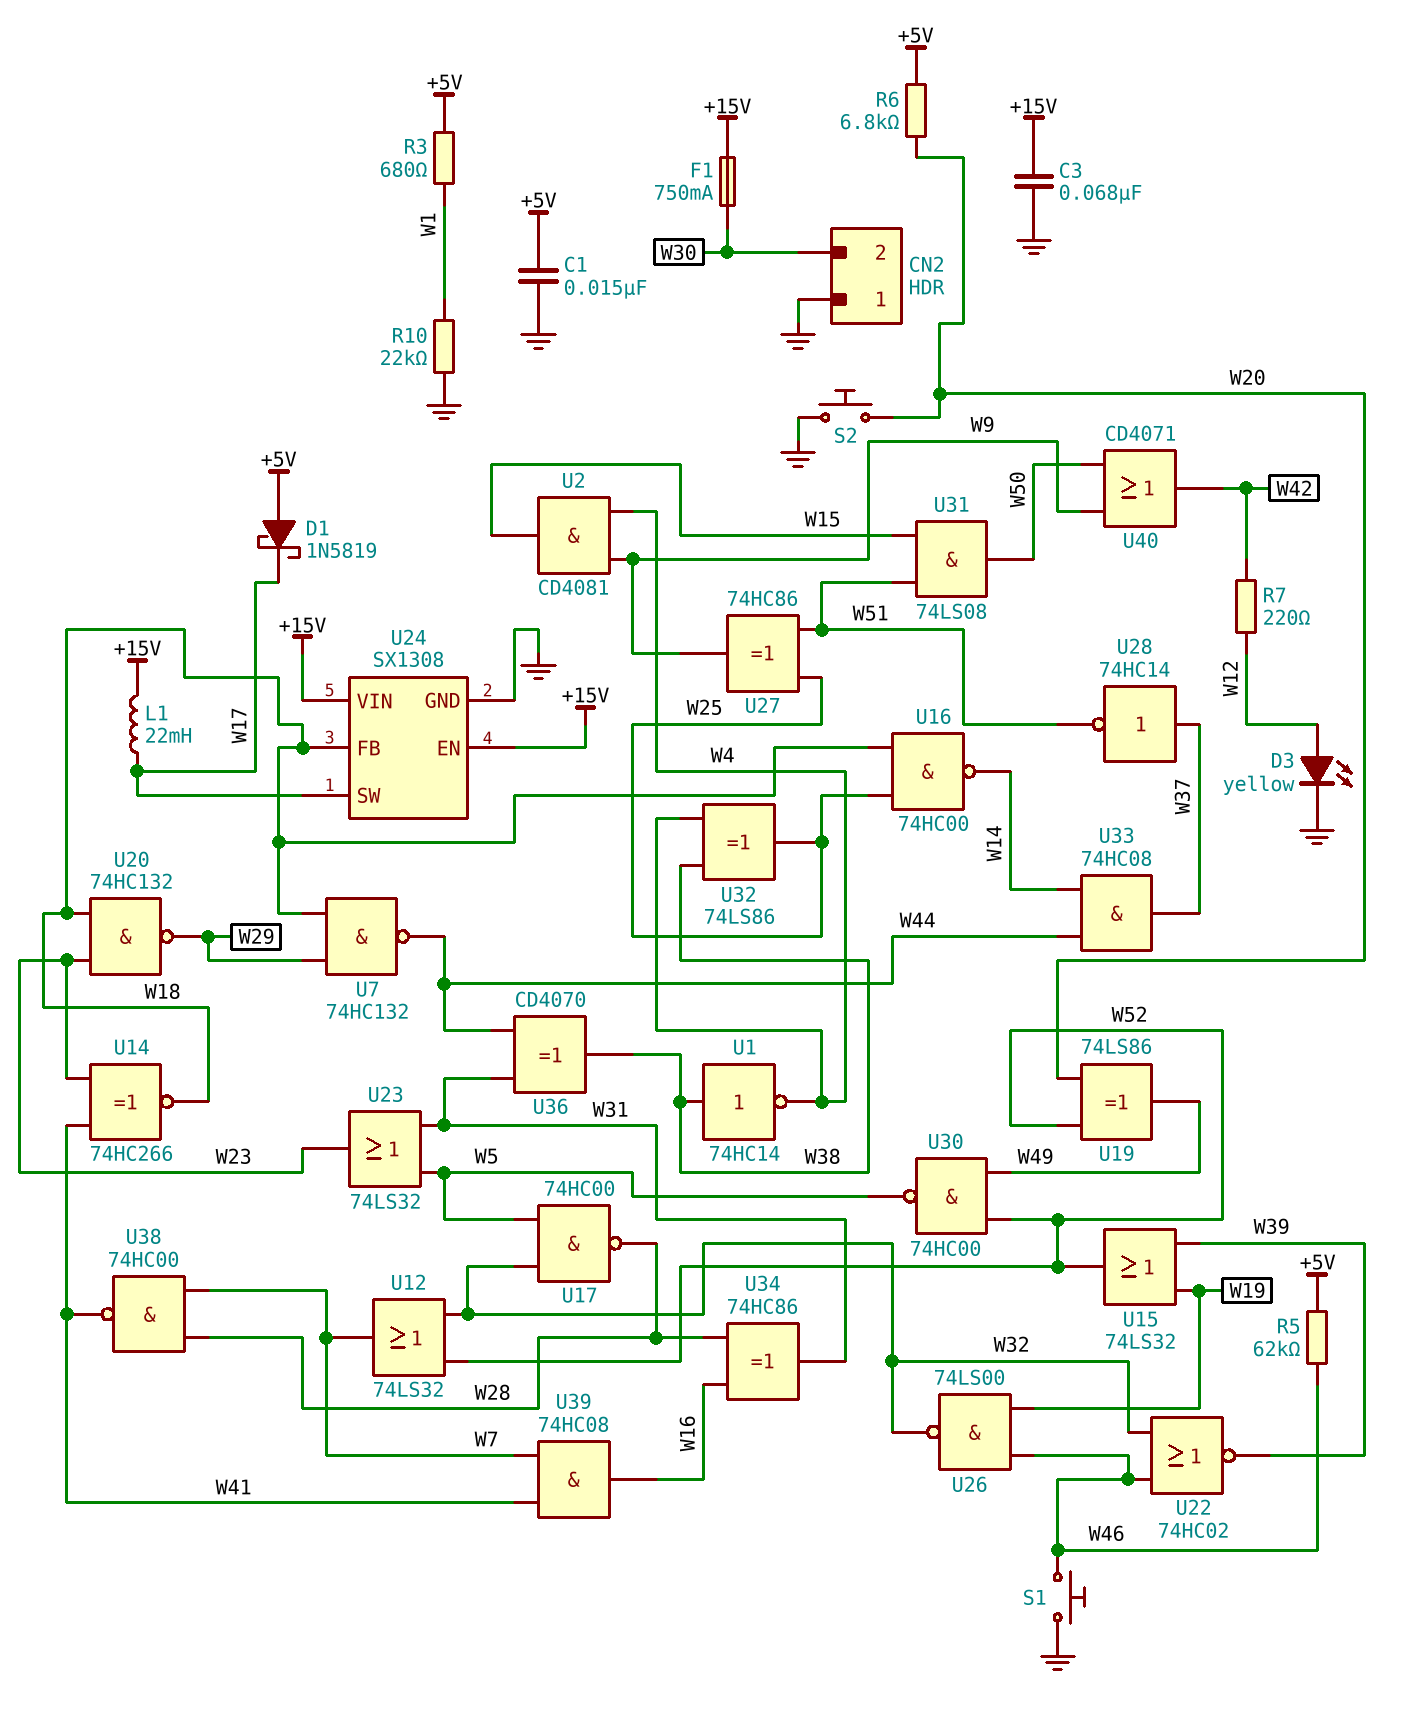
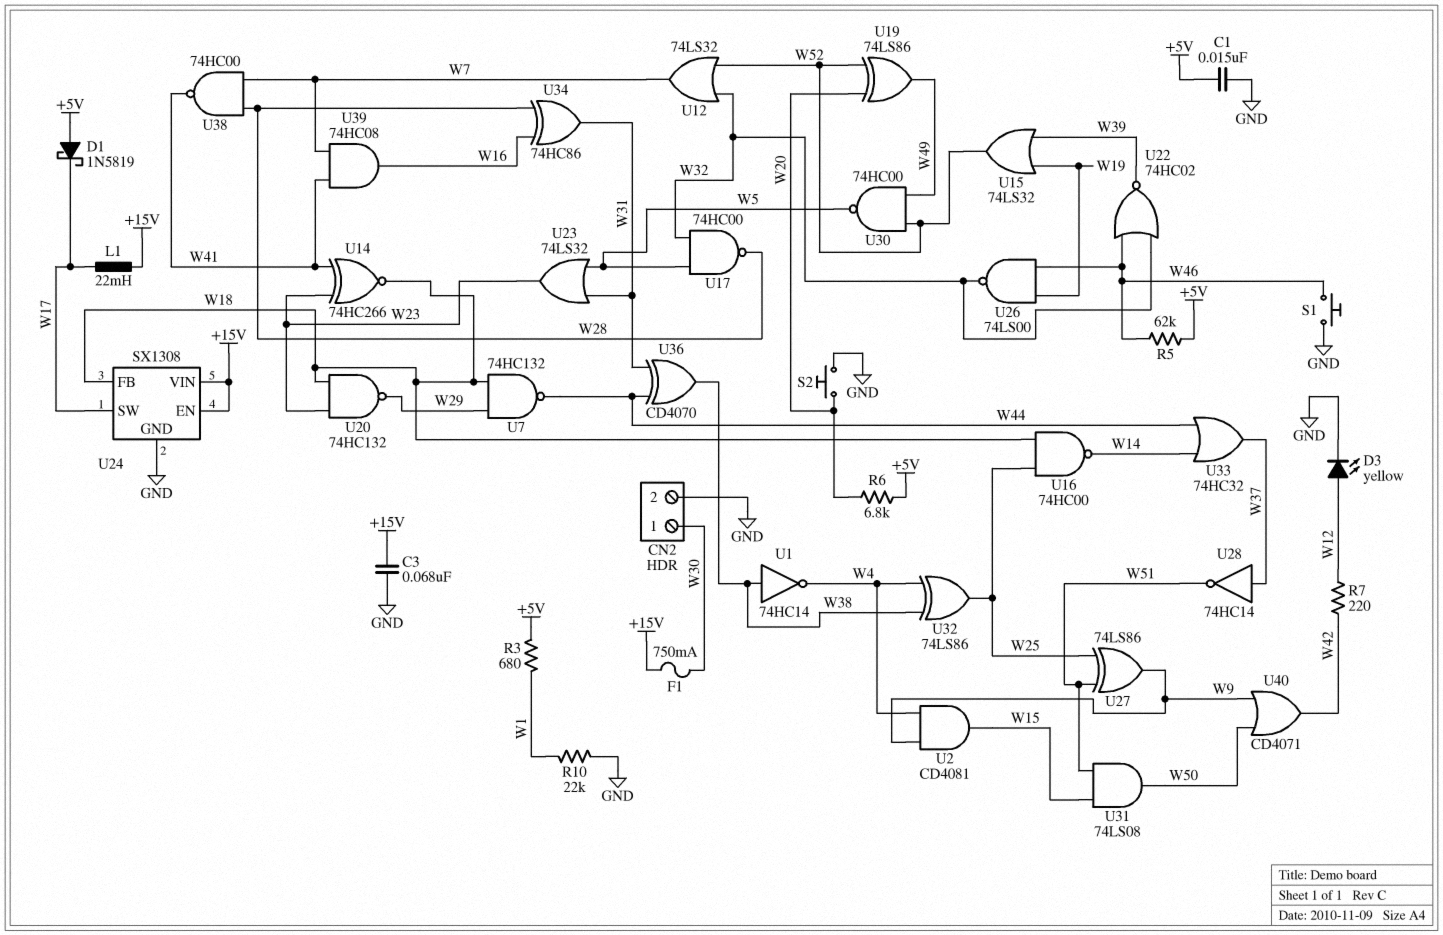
CN2 pin 1: GND -> W30
CN2 pin 2: W30 -> GND
U27: XOR 74HC86 (in W25, in W51, out W9) -> XOR 74LS86 (in W25, in W51, out W9)
U33: AND 74HC08 (in W14, in W44, out W37) -> OR 74HC32 (in W14, in W44, out W37)

